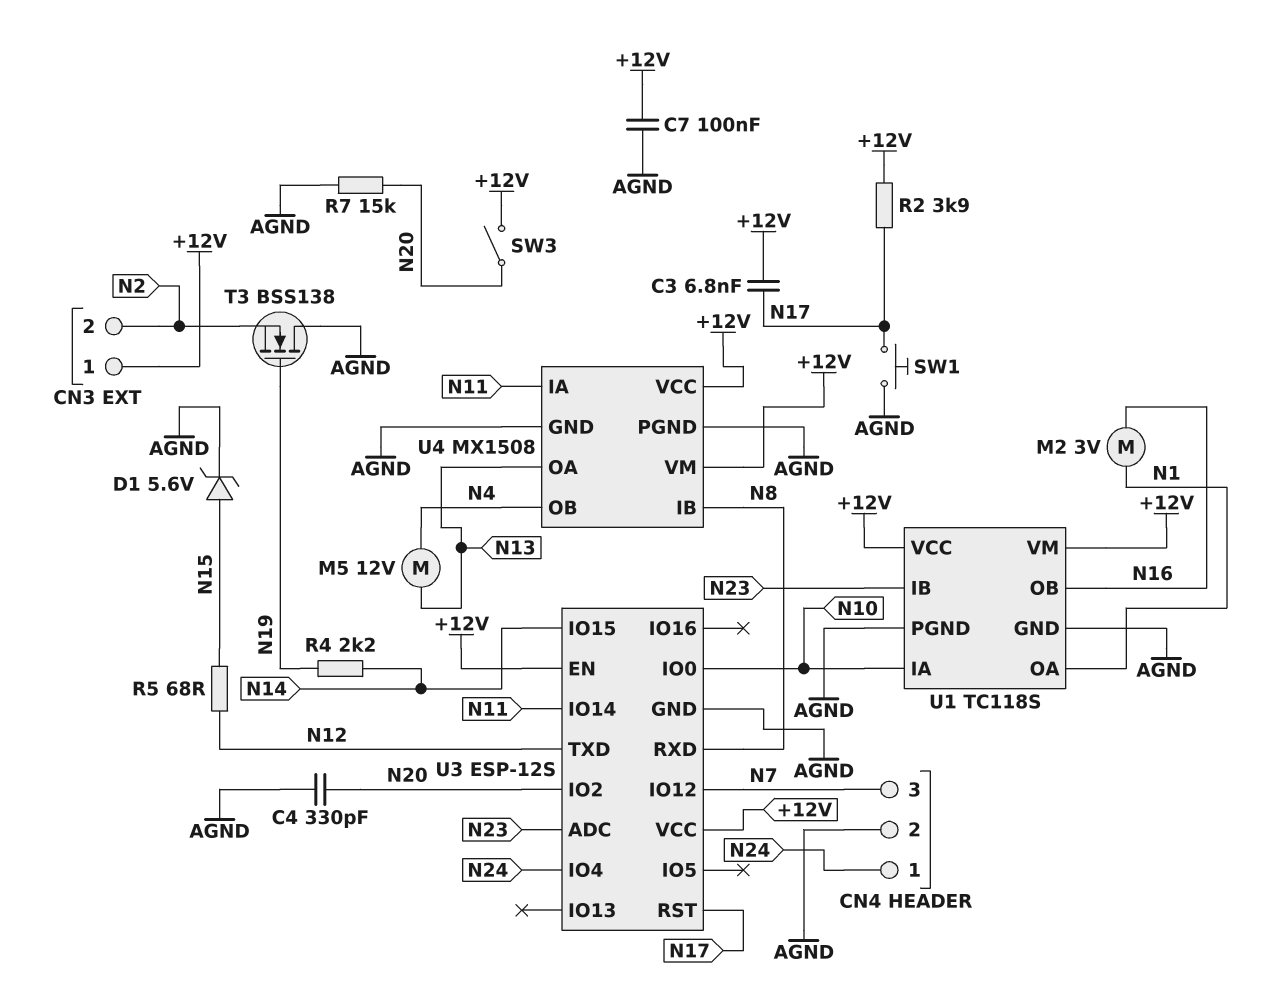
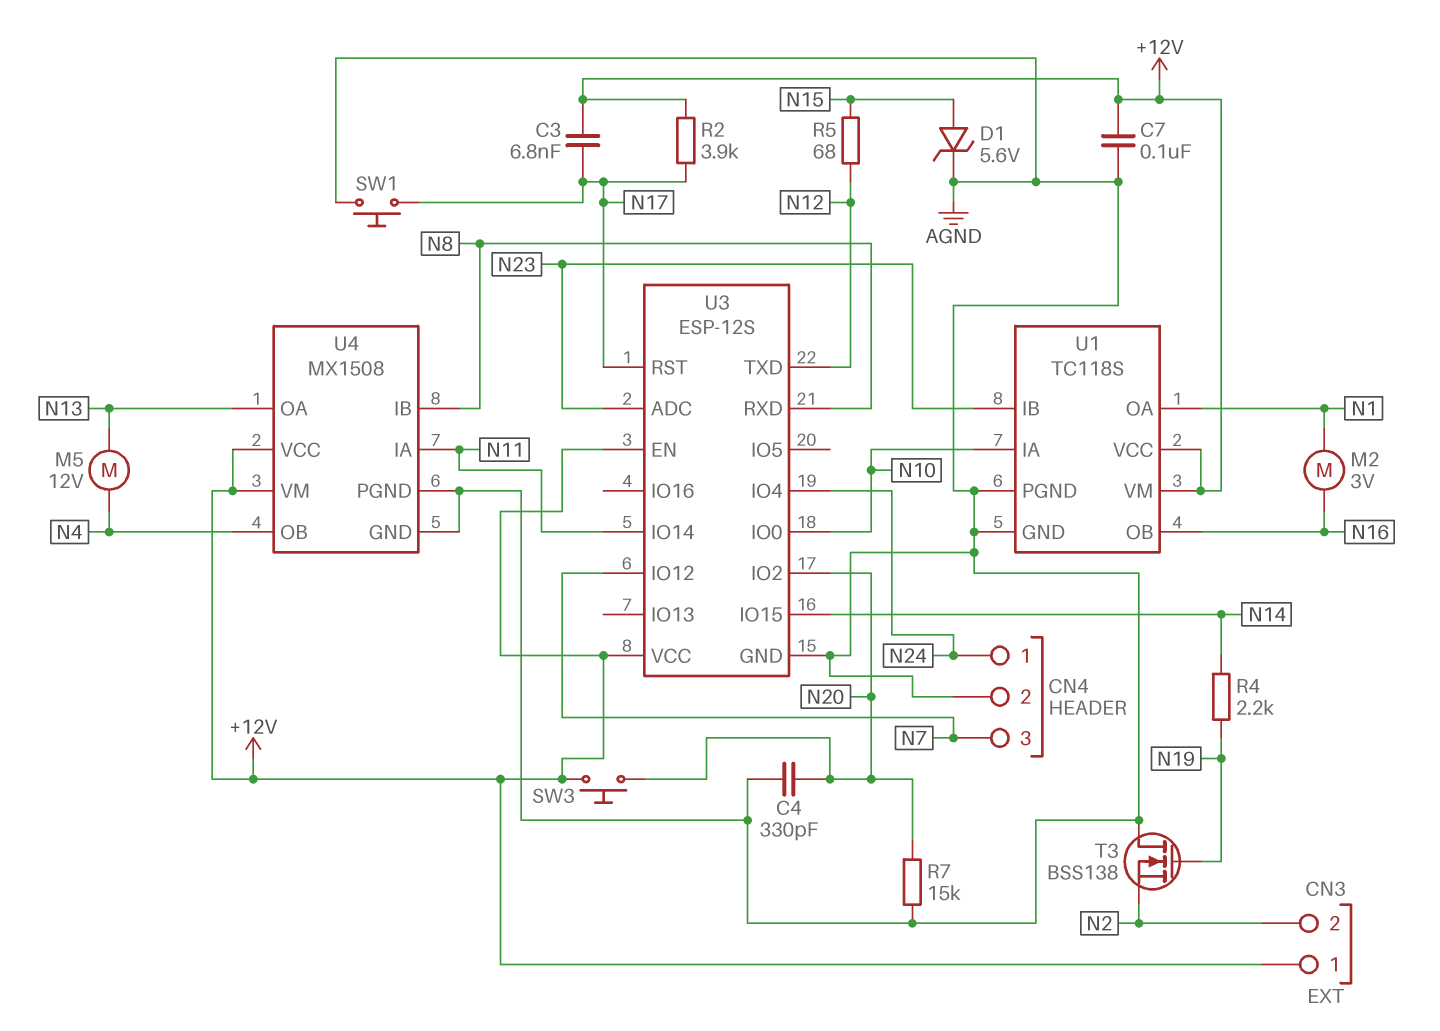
SW3: switch (+12V, N20) -> button (+12V, N20)

